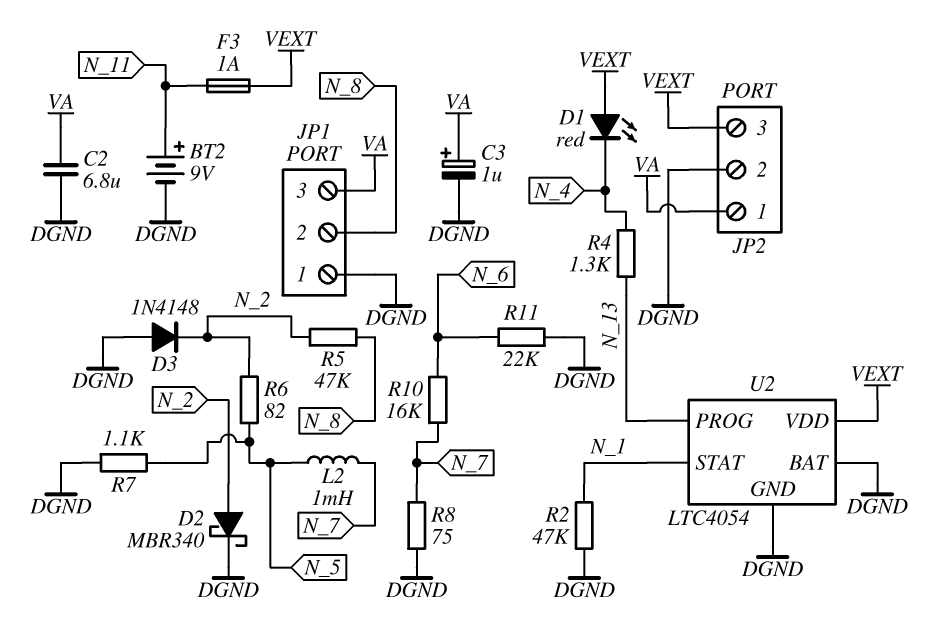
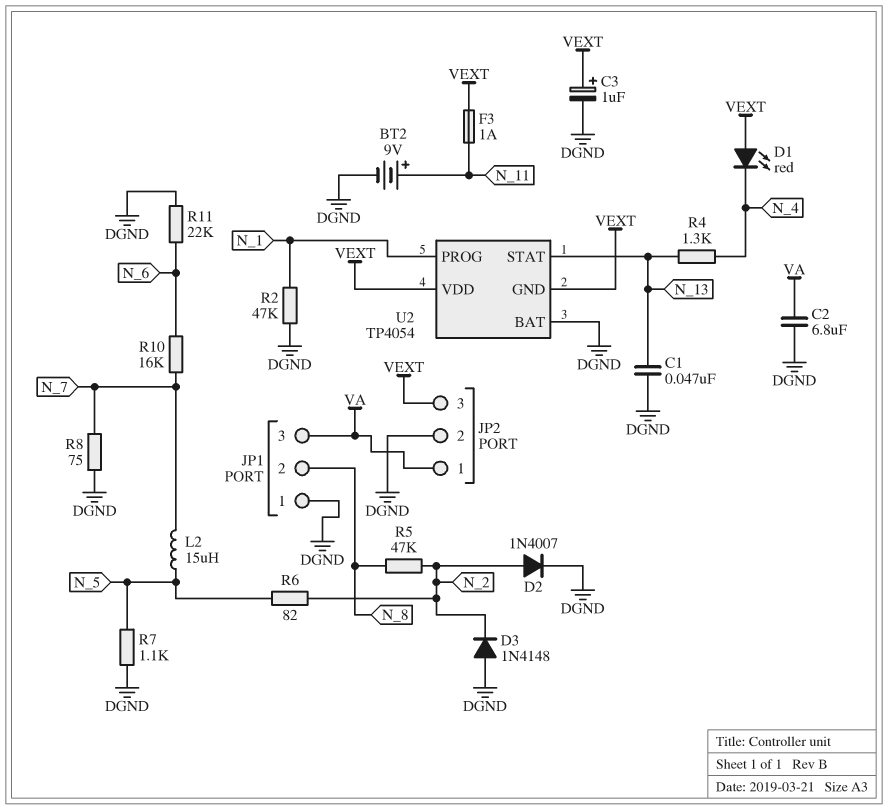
C1: none -> 47nF (DGND, N_13)
C3: 1uF (plus VA, minus DGND) -> 1uF (plus VEXT, minus DGND)
D2: schottky MBR340 (A N_2, K DGND) -> diode 1N4007 (A N_2, K DGND)
L2: 1mH (N_5, N_7) -> 15uH (N_5, N_7)
U2: LTC4054 -> TP4054
U2 pin GND: DGND -> VEXT
U2 pin PROG: N_13 -> N_1
U2 pin STAT: N_1 -> N_13

